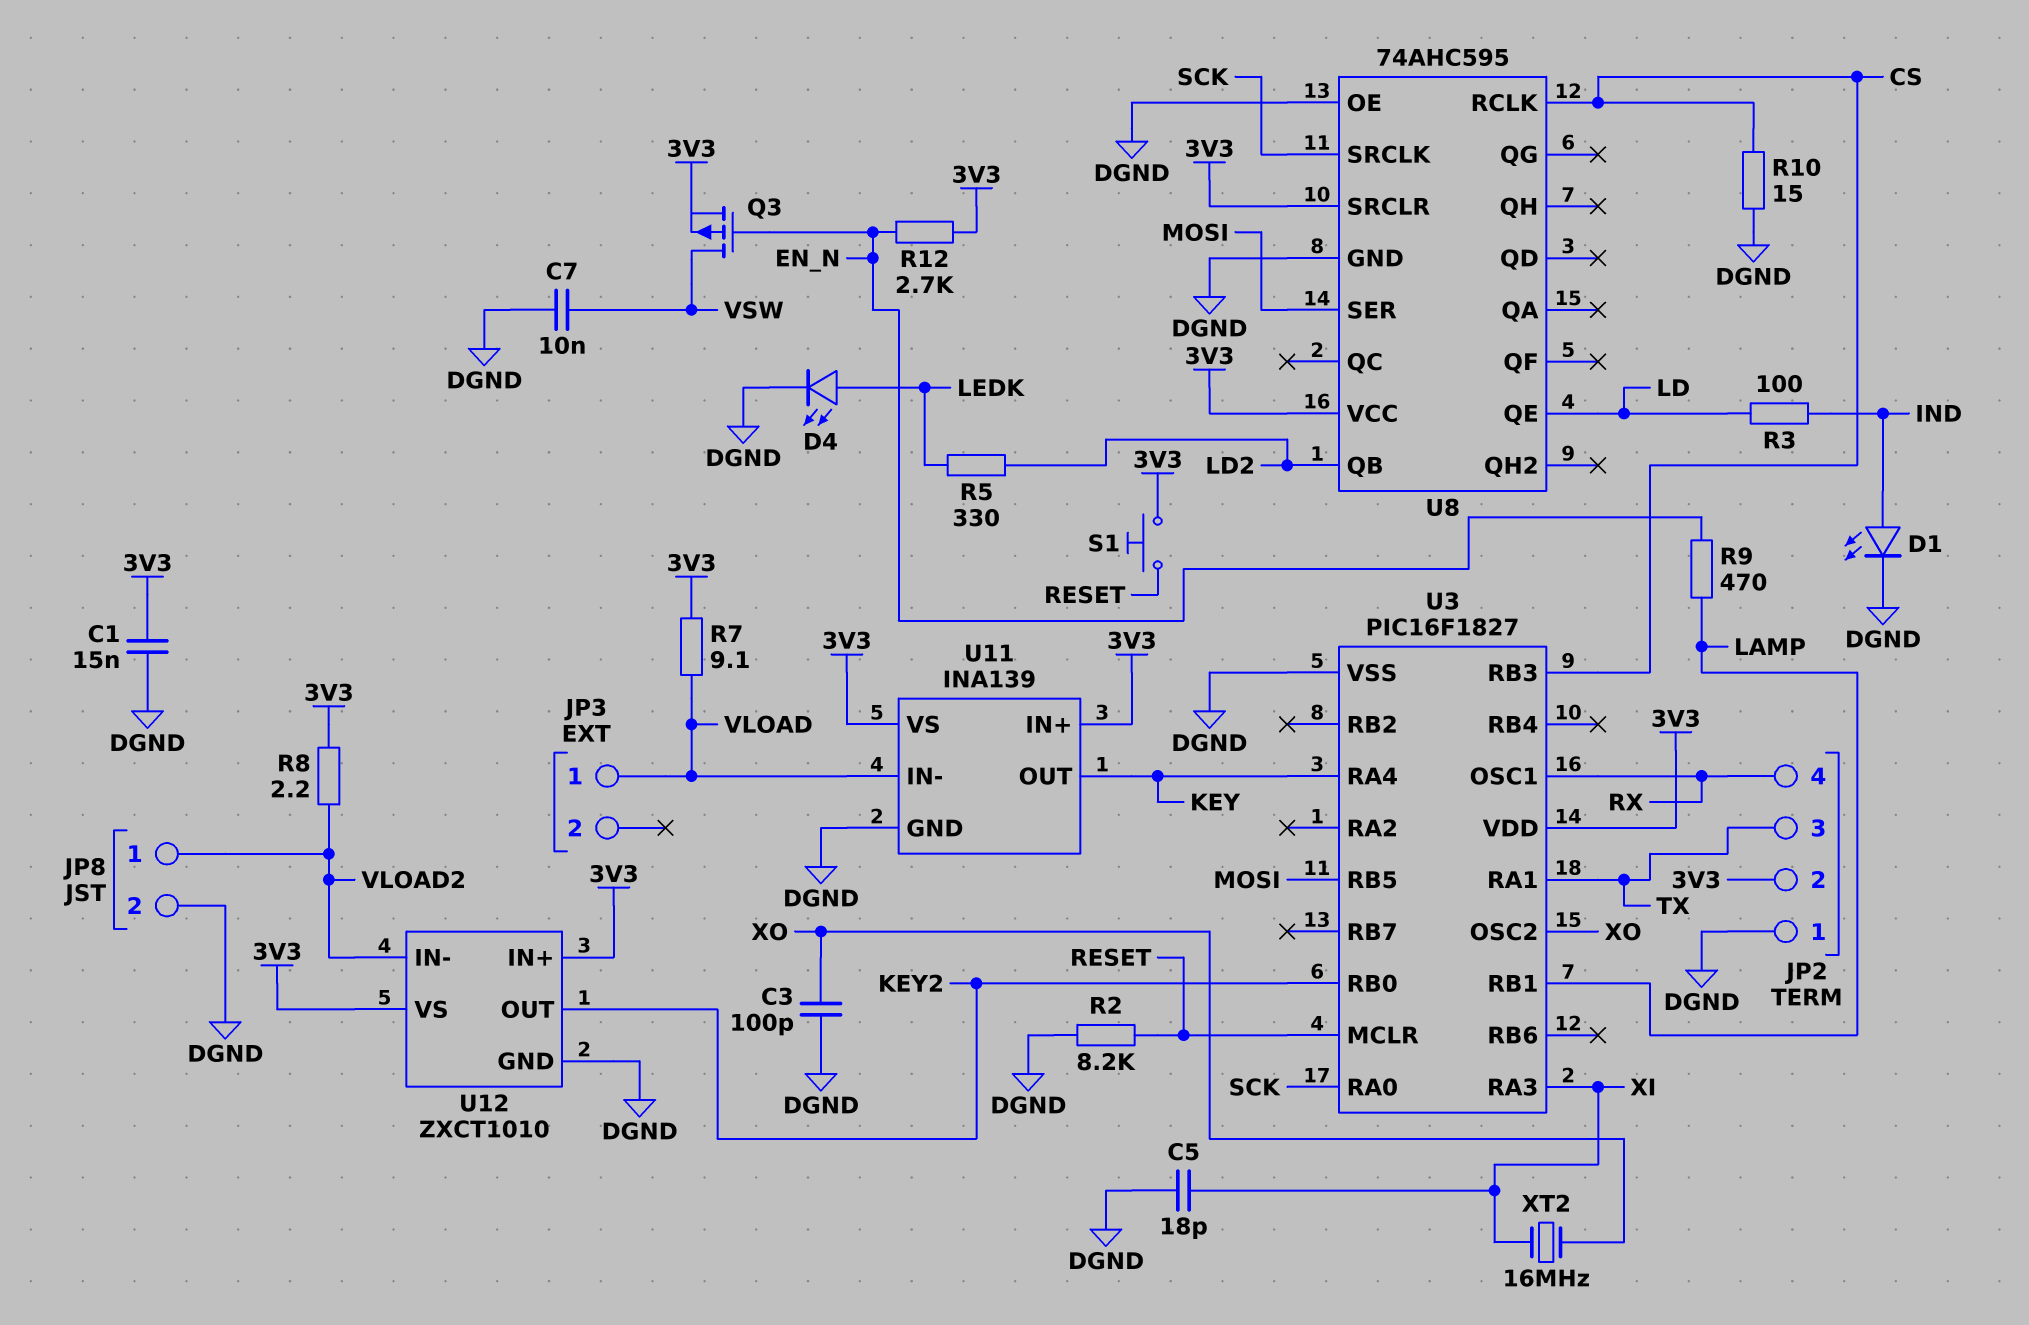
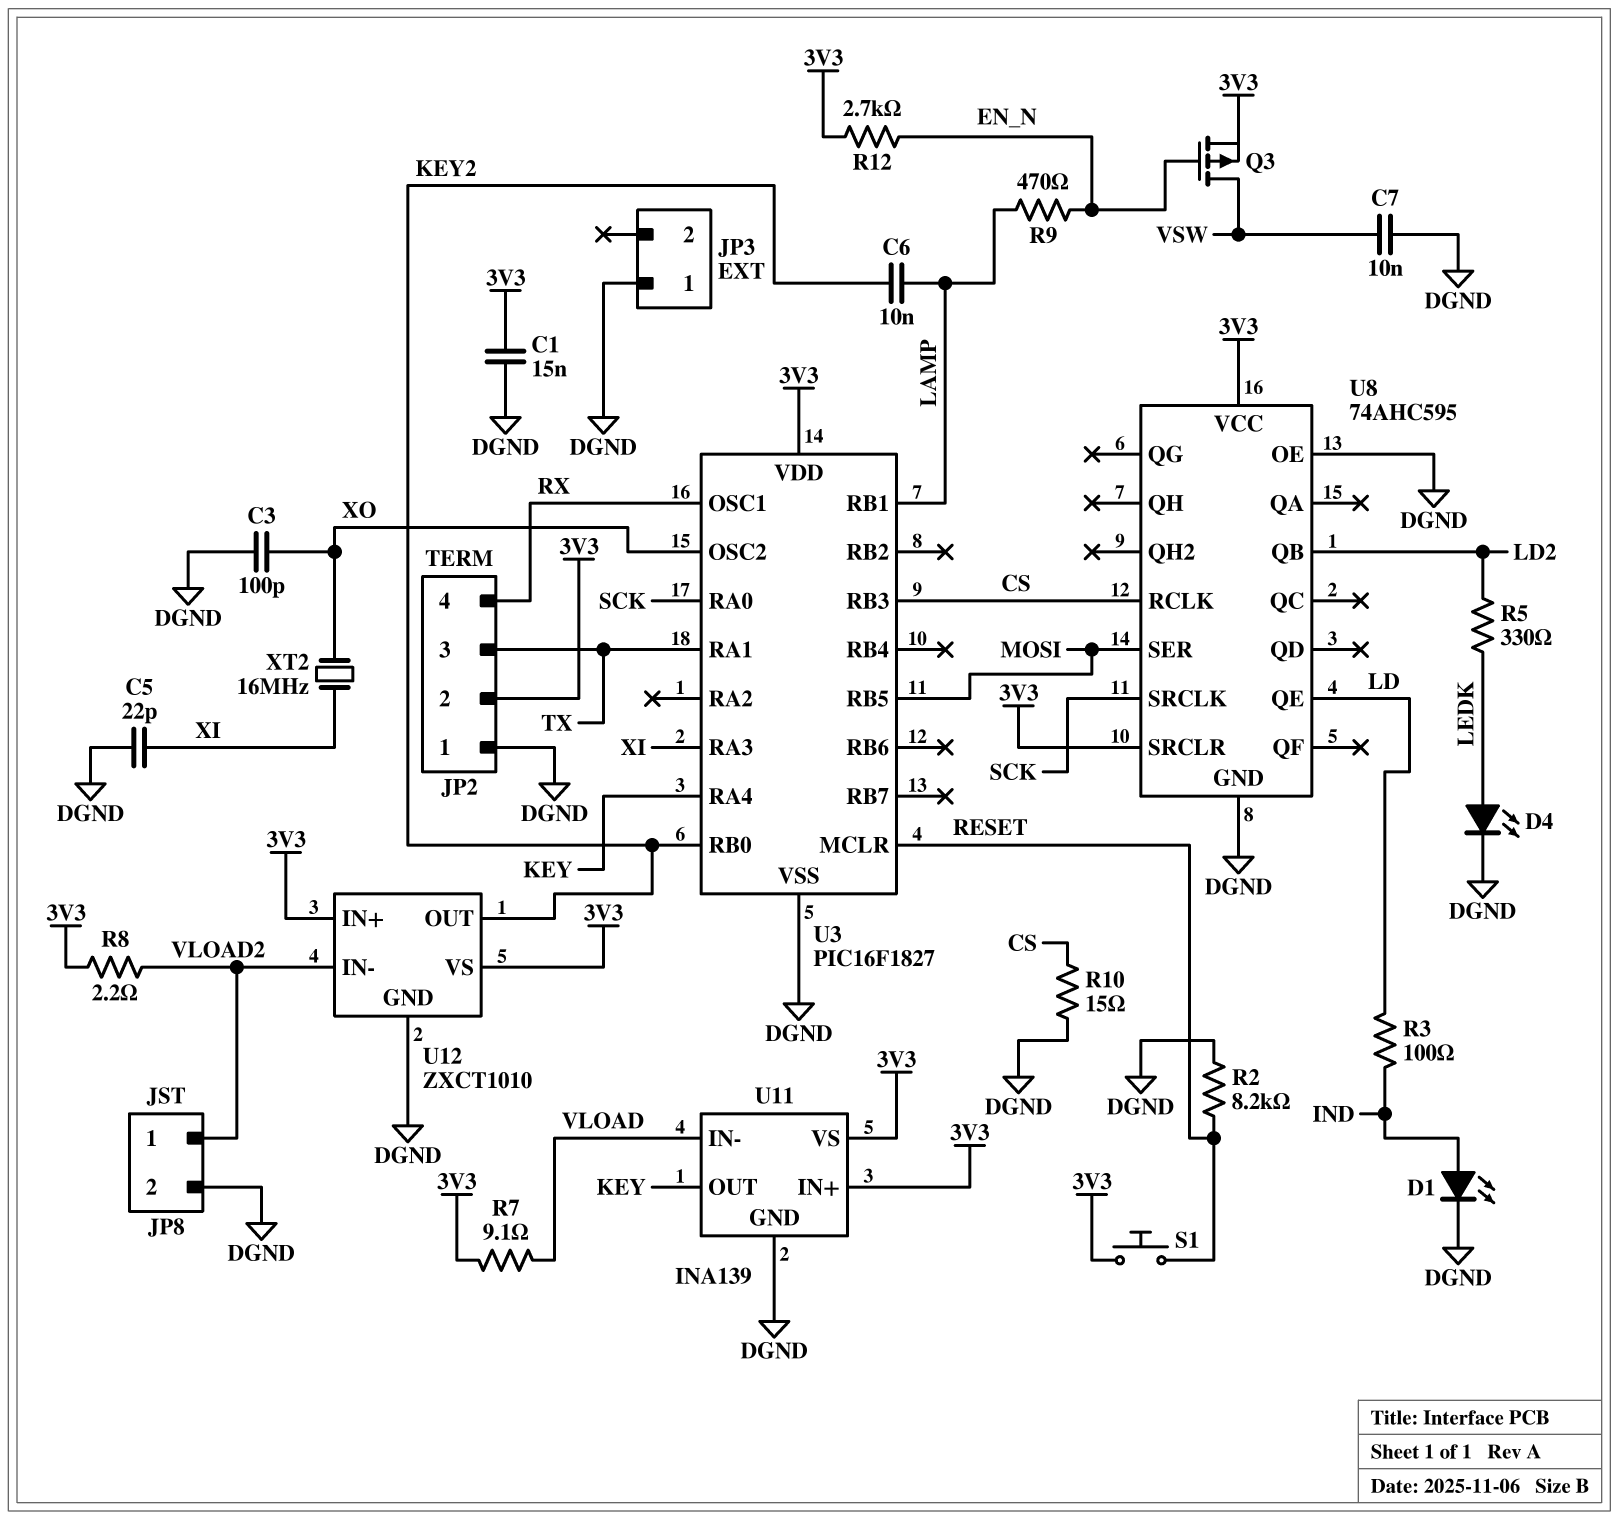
C5: 18pF (DGND, XI) -> 22pF (DGND, XI)
C6: none -> 10nF (KEY2, LAMP)
JP3 pin 1: VLOAD -> DGND

